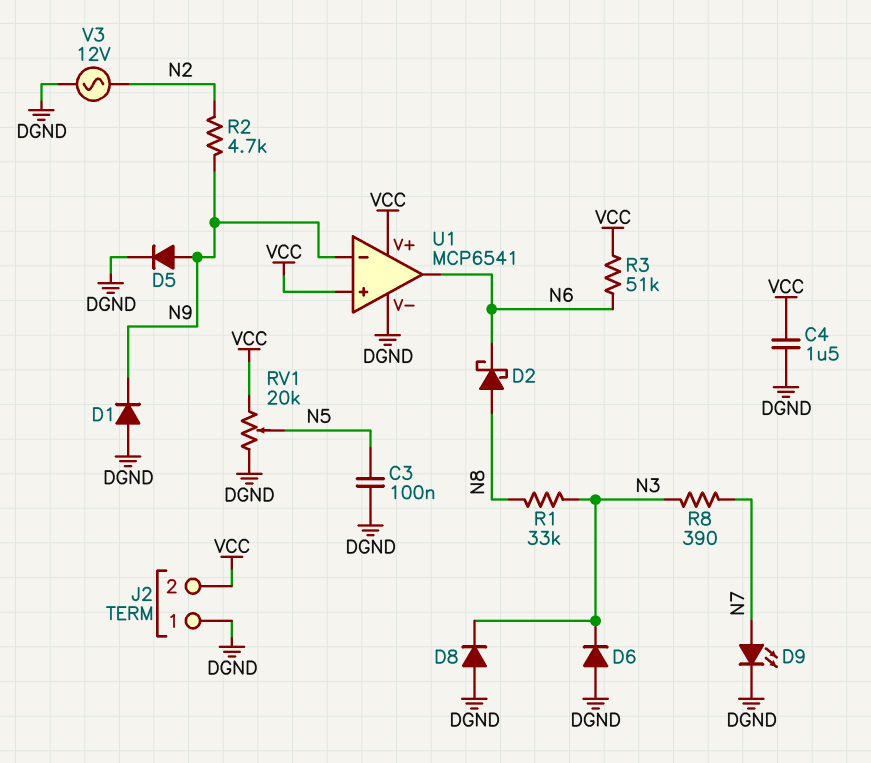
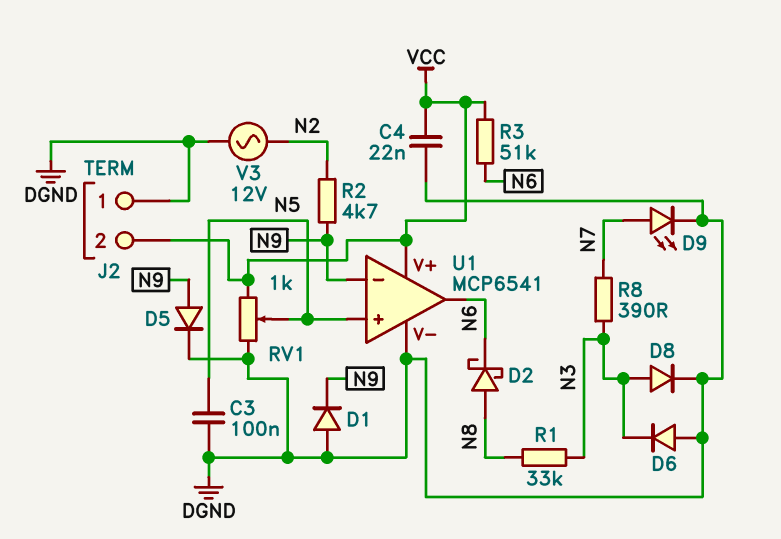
C4: 1.5uF (DGND, VCC) -> 22nF (DGND, VCC)
D8: diode (A DGND, K N3) -> diode (A N3, K DGND)
RV1: 20k (DGND, VCC, wiper N5) -> 1k (DGND, VCC, wiper N5)
U1 pin in+: VCC -> N5

